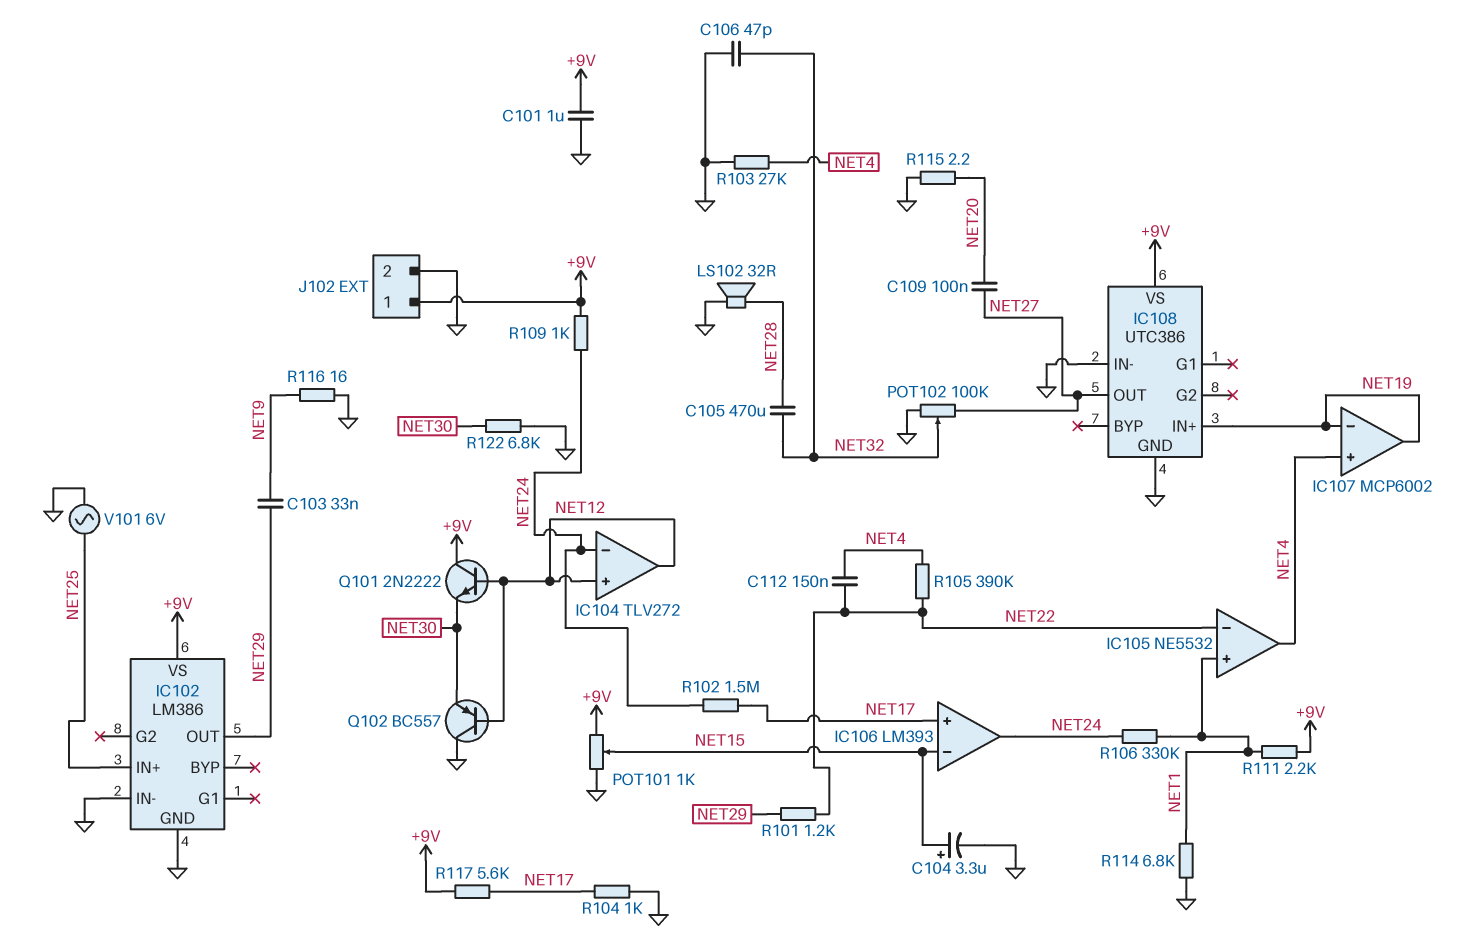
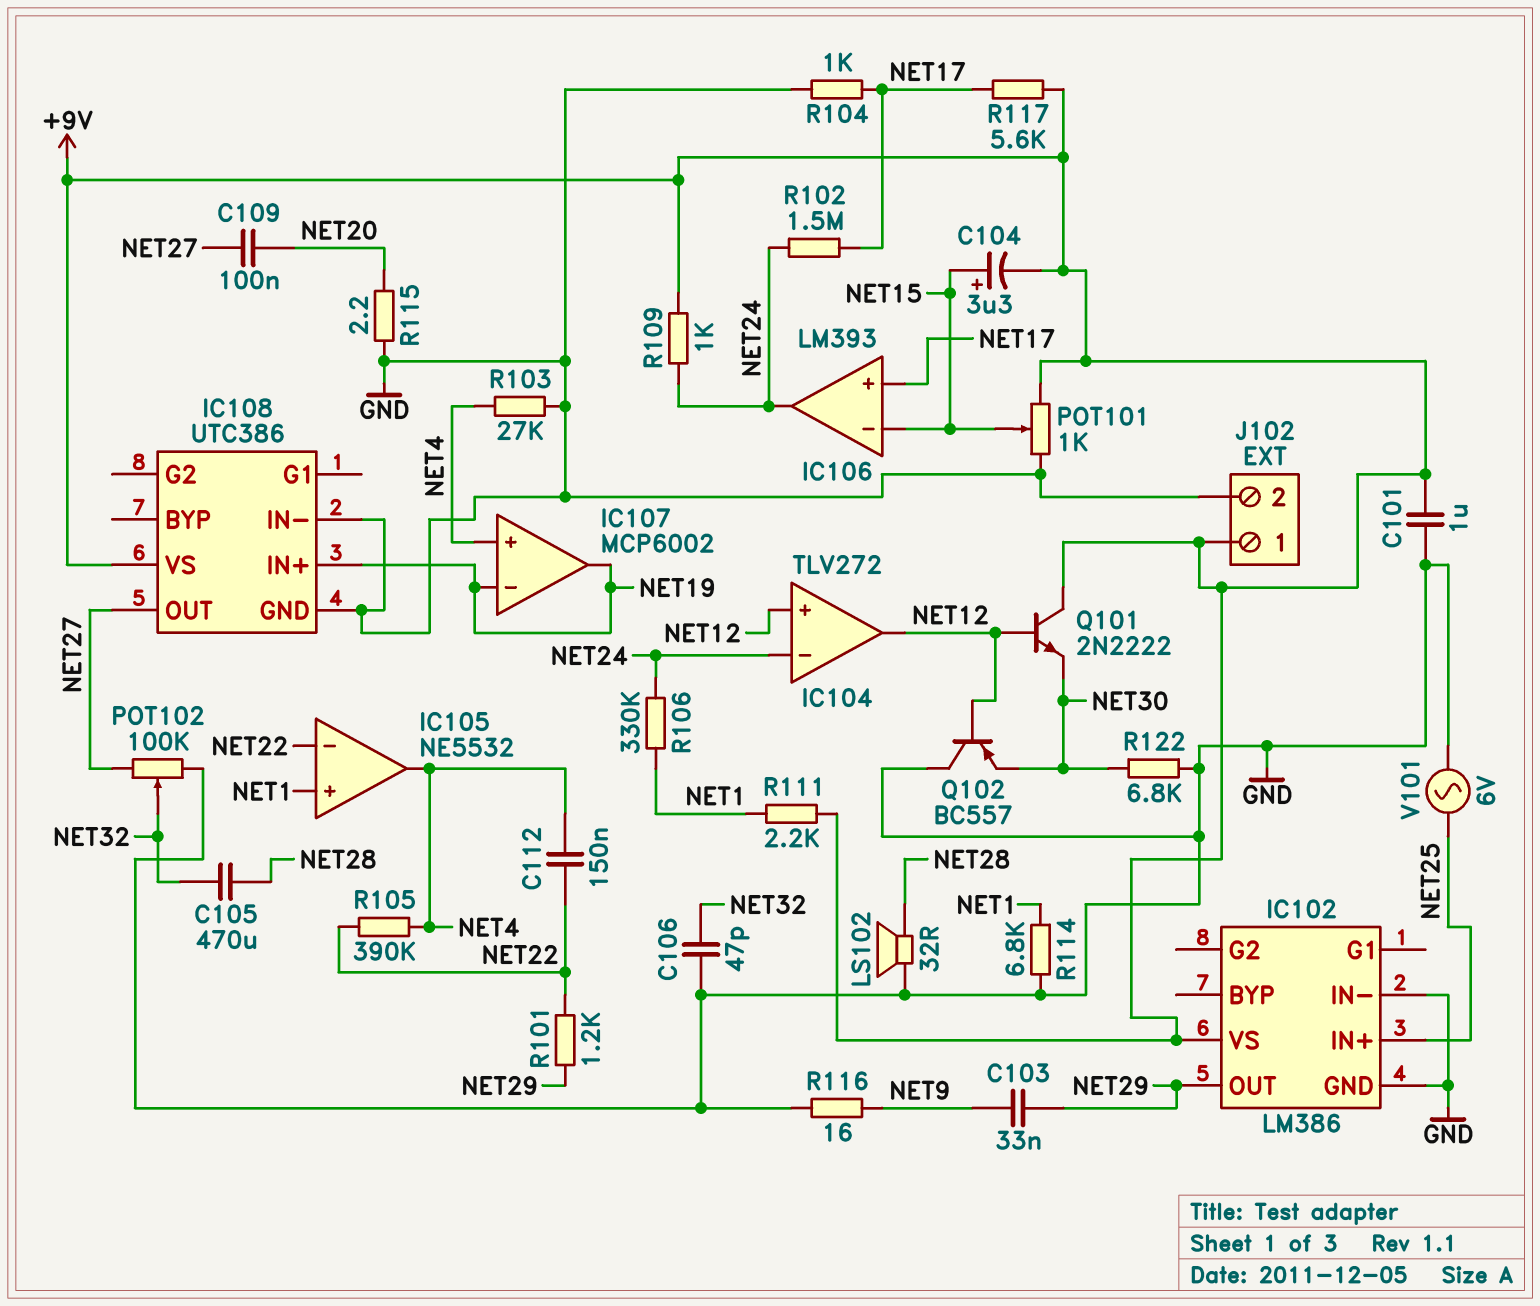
C104: 3.3uF (plus NET15, minus GND) -> 3.3uF (plus NET15, minus +9V)

